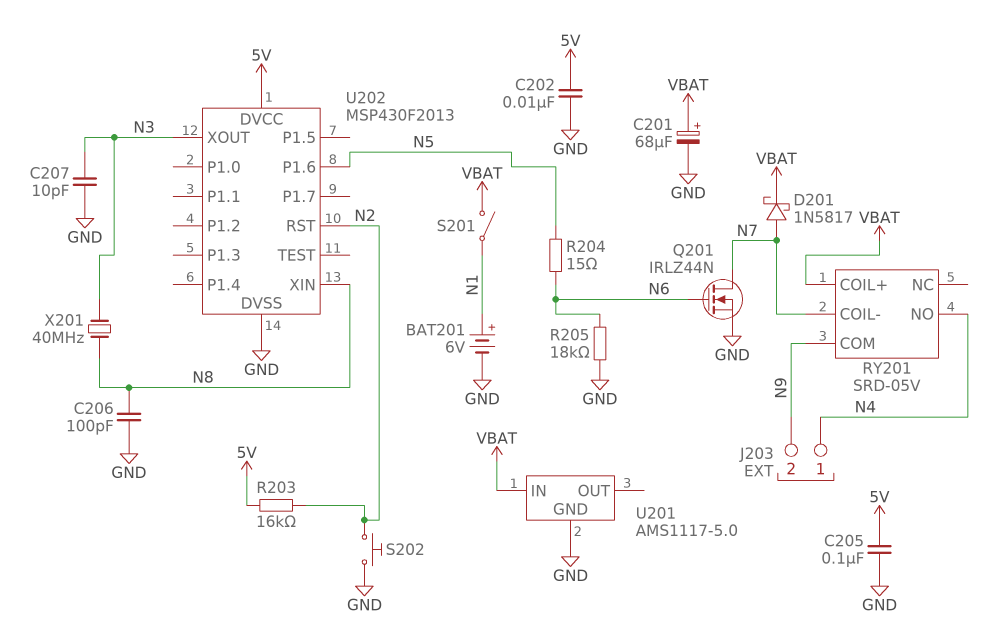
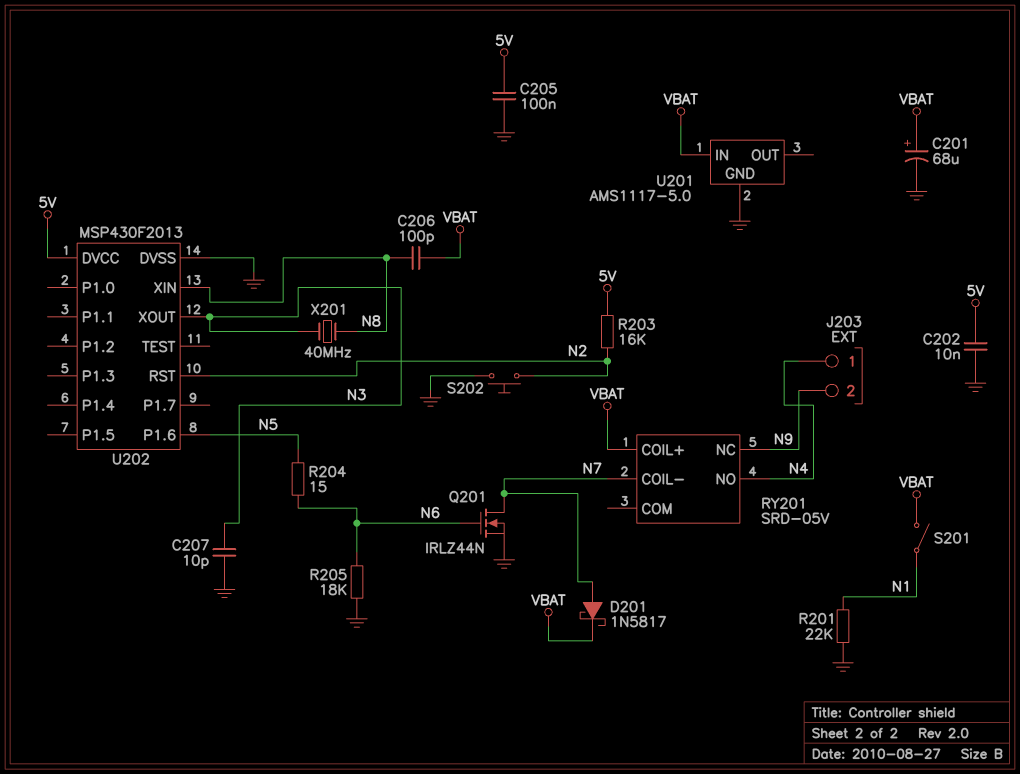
BAT201: 6V (plus N1, minus GND) -> none
C206: 100pF (GND, N8) -> 100pF (N8, VBAT)
R201: none -> 22k (GND, N1)
RY201 pin COM: N9 -> none
RY201 pin NC: none -> N9

